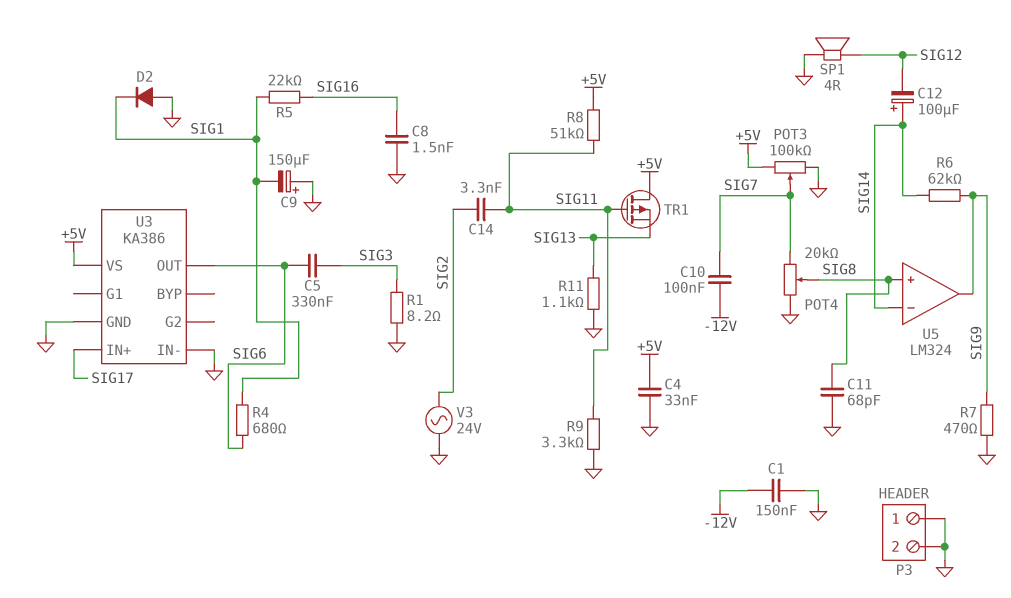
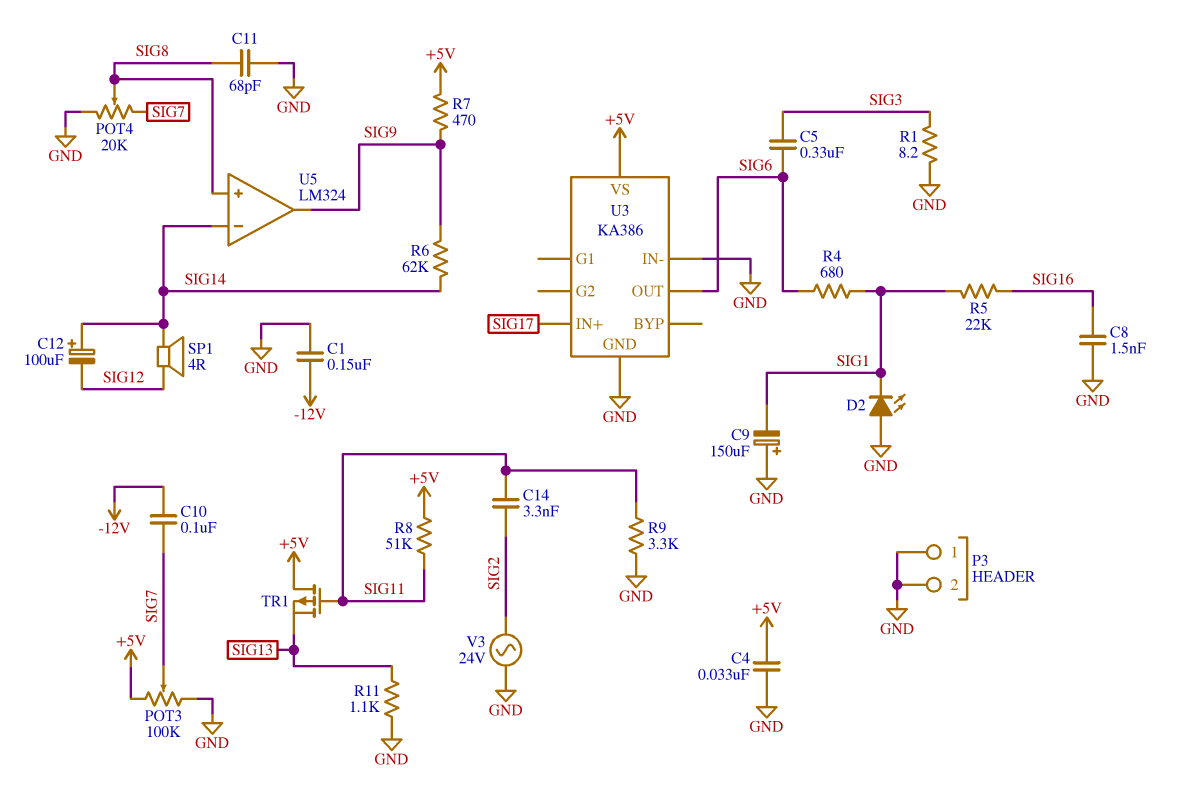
D2: diode (A GND, K SIG1) -> LED (A GND, K SIG1)
R7: 470 (GND, SIG9) -> 470 (+5V, SIG9)
SP1: speaker 4R (GND, SIG12) -> speaker 4R (SIG12, SIG14)

